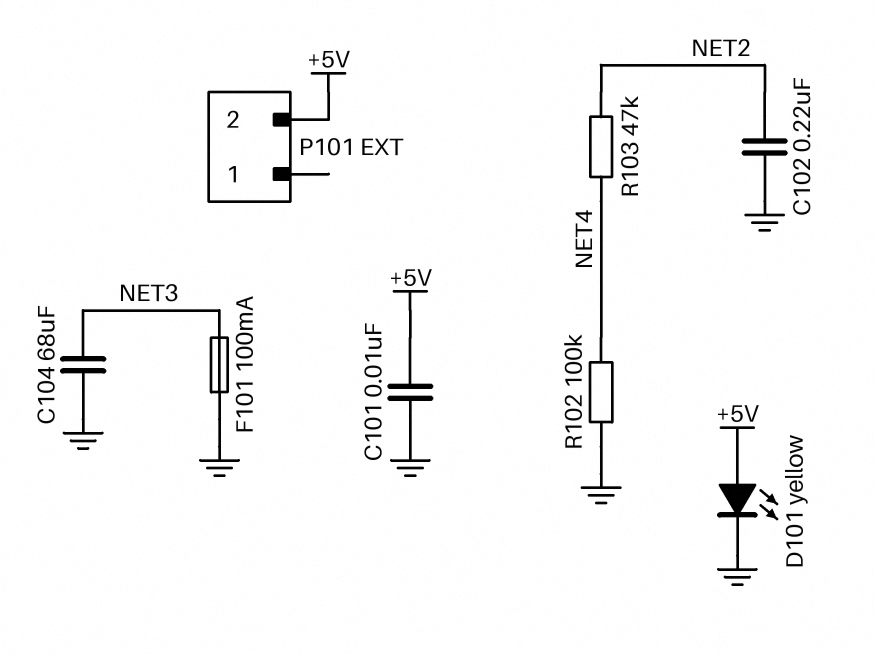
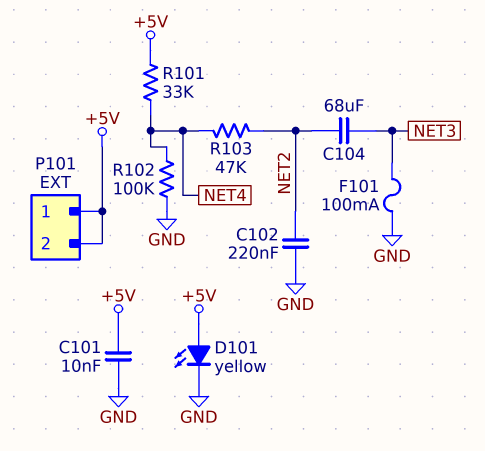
C104: 68uF (GND, NET3) -> 68uF (NET2, NET3)
P101 pin 1: none -> +5V
R101: none -> 33k (+5V, NET4)

